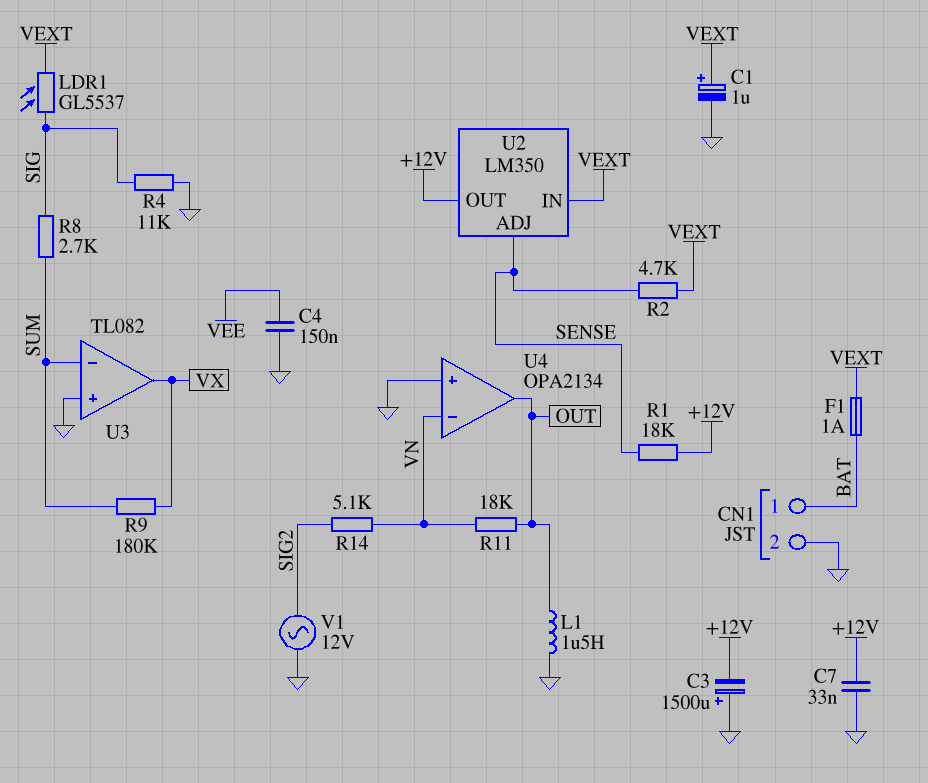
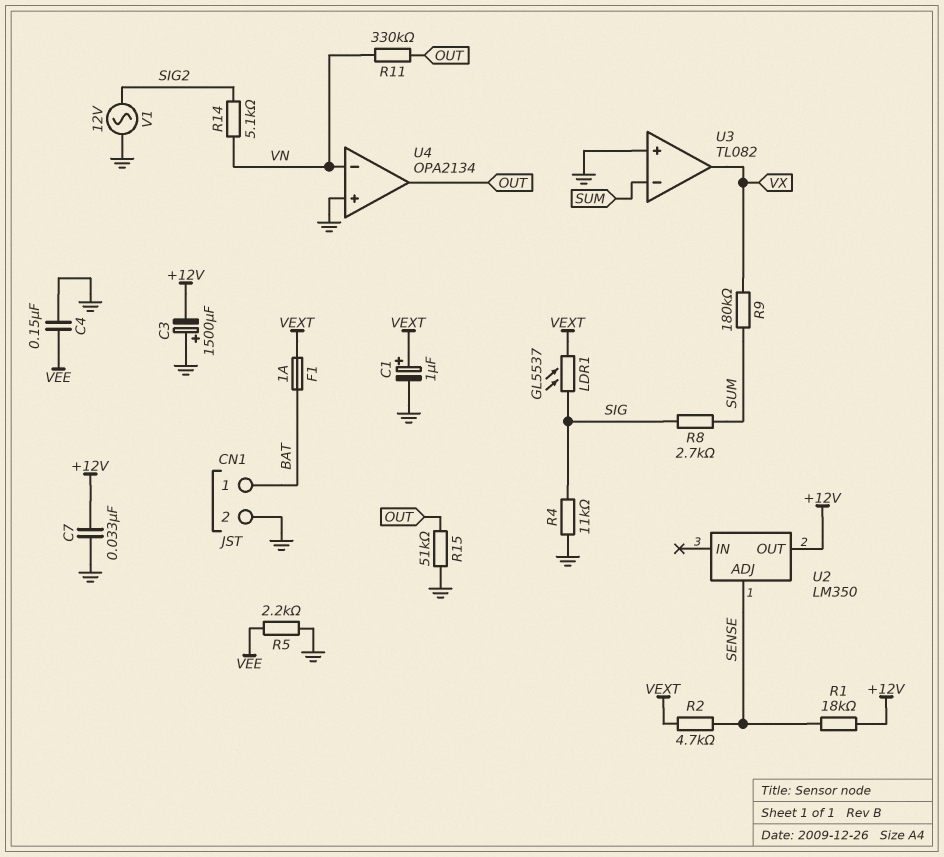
L1: 1.5uH (GND, OUT) -> none
R5: none -> 2.2k (GND, VEE)
R11: 18k (OUT, VN) -> 330k (OUT, VN)
R15: none -> 51k (GND, OUT)
U2 pin IN: VEXT -> none

